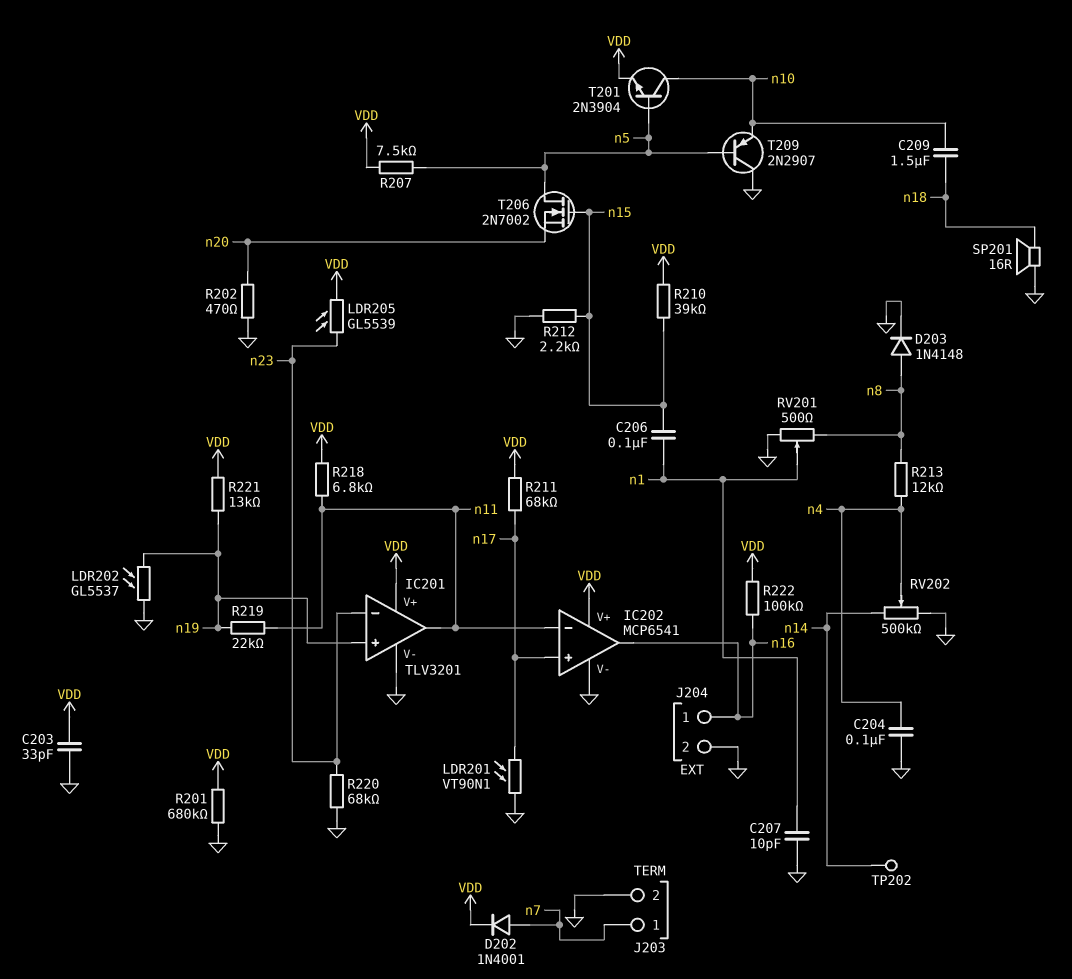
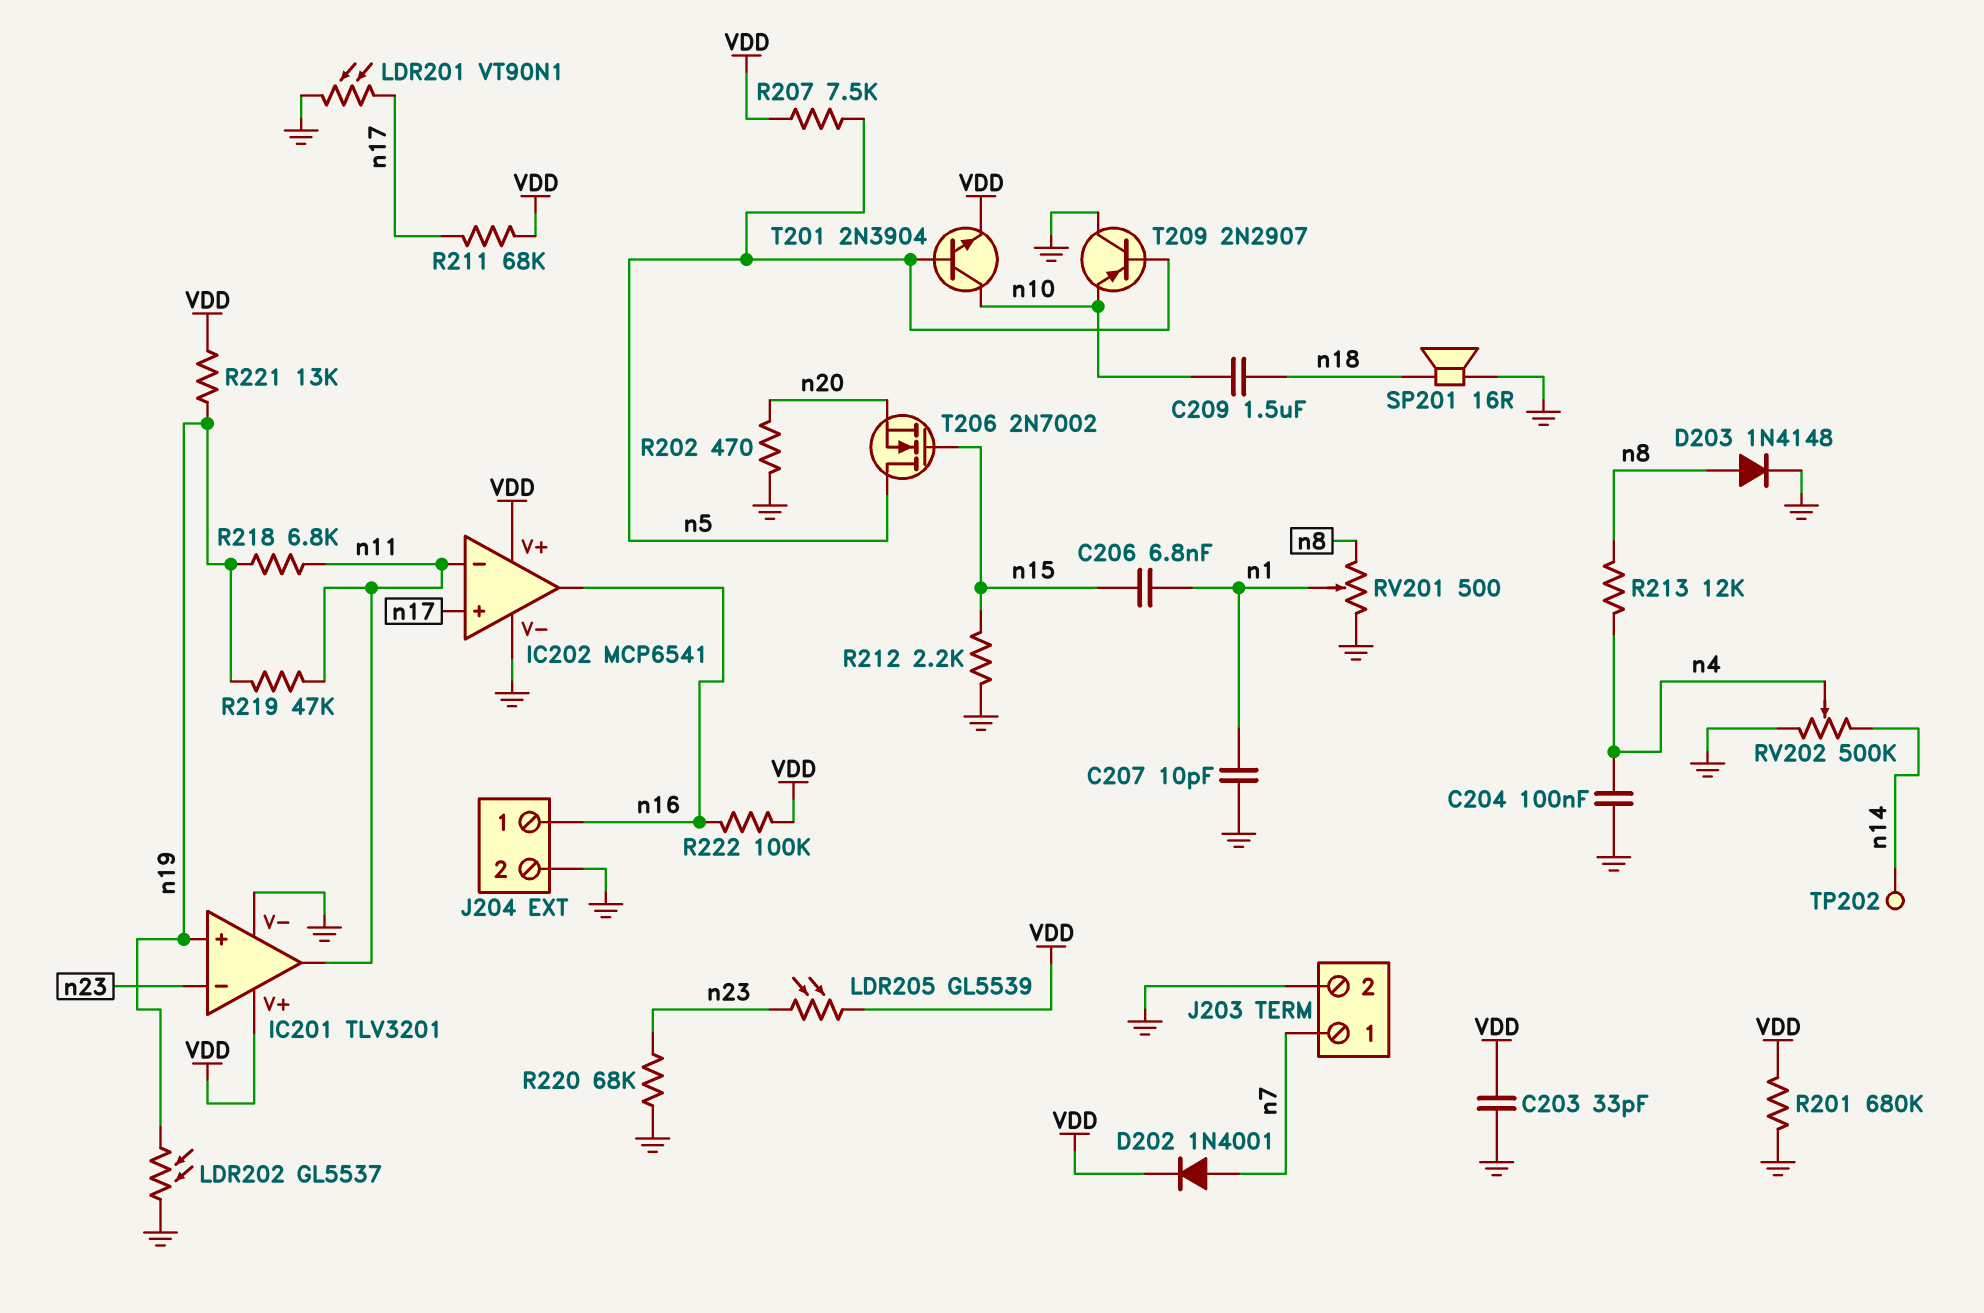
C206: 100nF (n1, n15) -> 6.8nF (n1, n15)
R210: 39k (VDD, n15) -> none
R218: 6.8k (VDD, n11) -> 6.8k (n11, n19)
R219: 22k (n11, n19) -> 47k (n11, n19)

